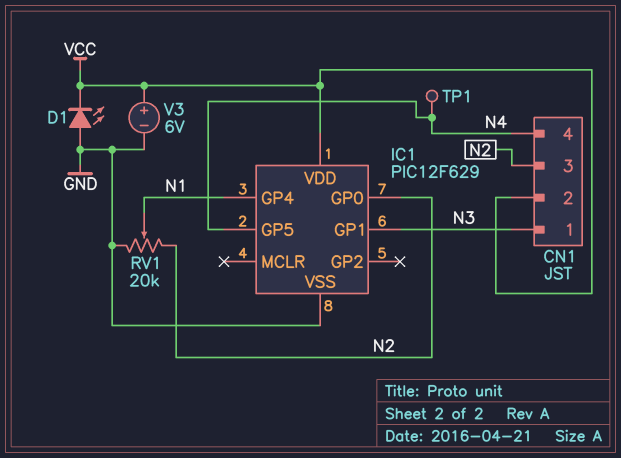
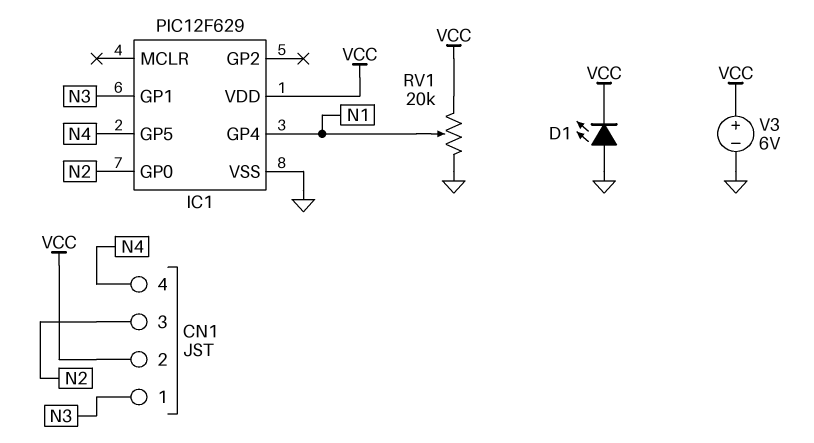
RV1: 20k (GND, N2, wiper N1) -> 20k (GND, VCC, wiper N1)
TP1: test point (N4) -> none

